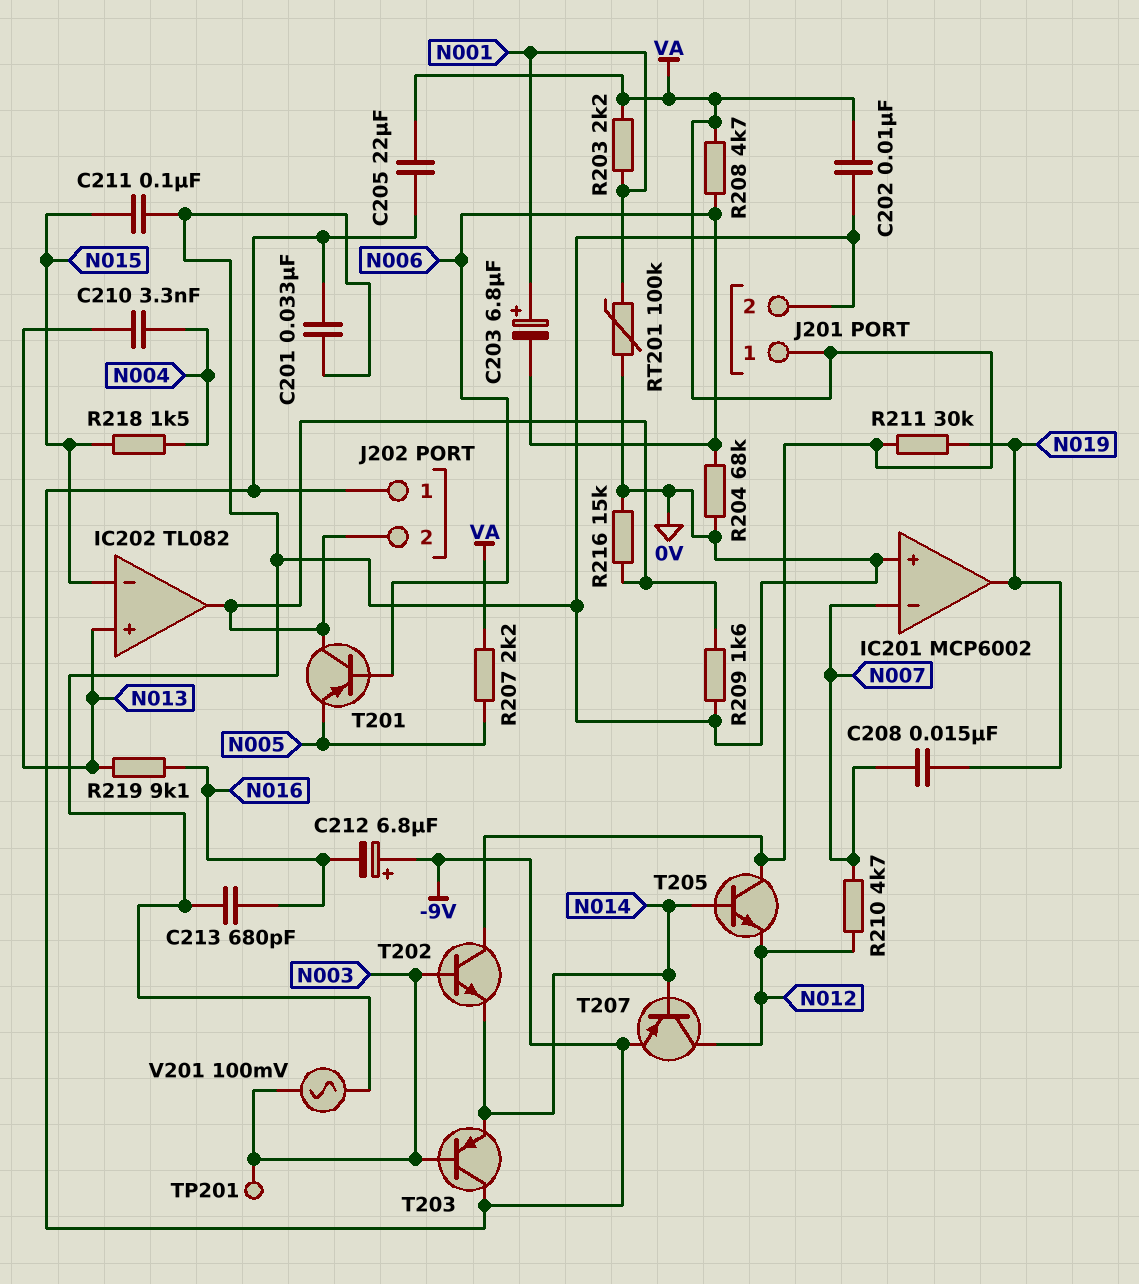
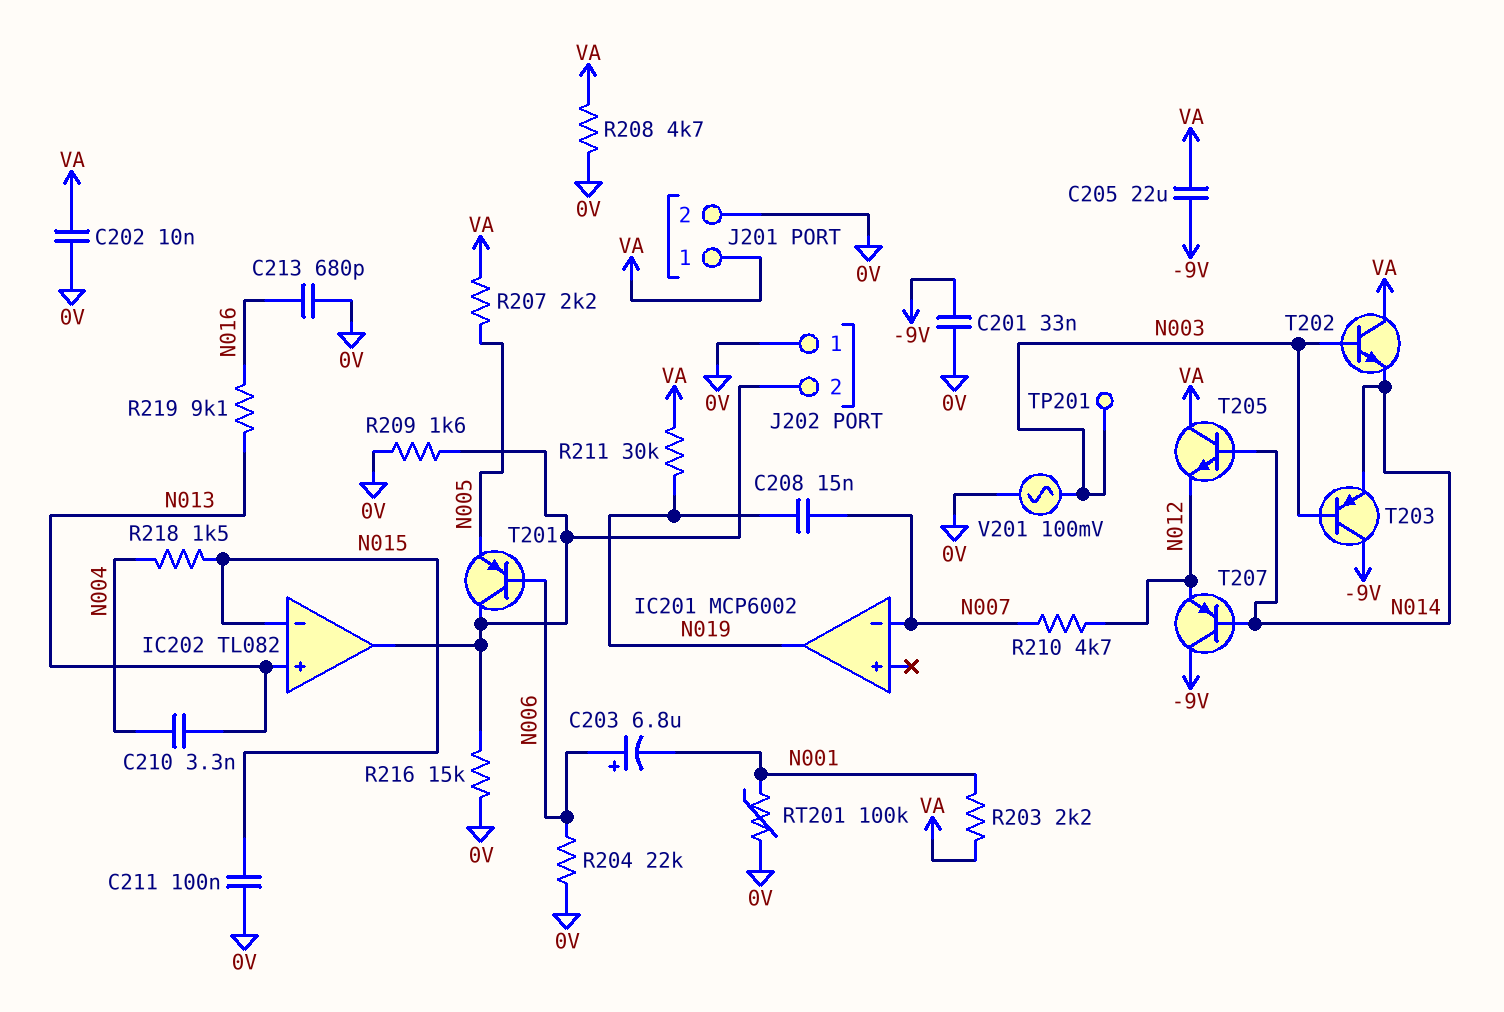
C203: 6.8uF (plus N001, minus N006) -> 6.8uF (plus N006, minus N001)
C212: 6.8uF (plus -9V, minus N016) -> none
IC201 pin in+: 0V -> none
J202 pin 1: -9V -> 0V
R204: 68k (0V, N006) -> 22k (0V, N006)
R208: 4.7k (N006, VA) -> 4.7k (0V, VA)
T207: PNP (B N014, C N012, E -9V) -> PNP (B N014, C -9V, E N012)

